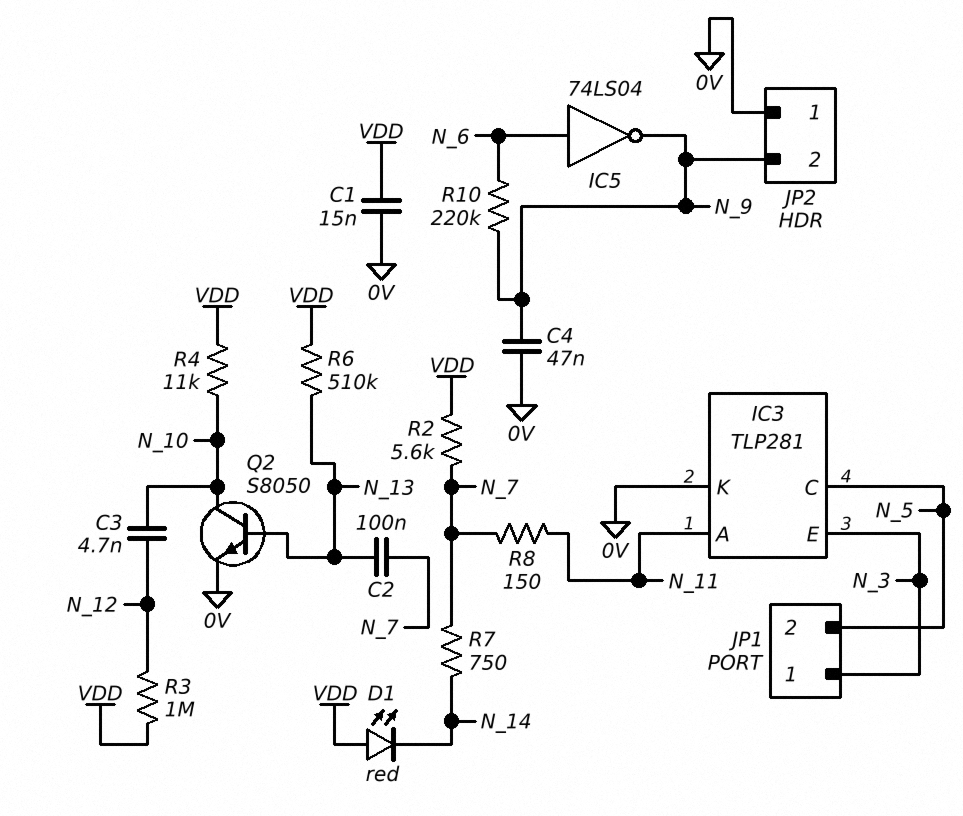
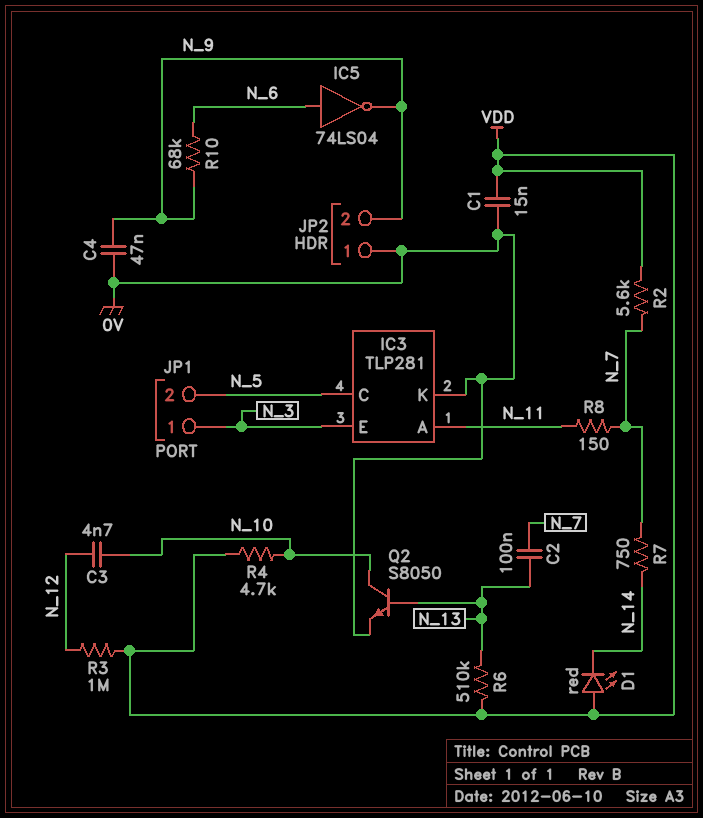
R4: 11k (N_10, VDD) -> 4.7k (N_10, VDD)
R10: 220k (N_6, N_9) -> 68k (N_6, N_9)

